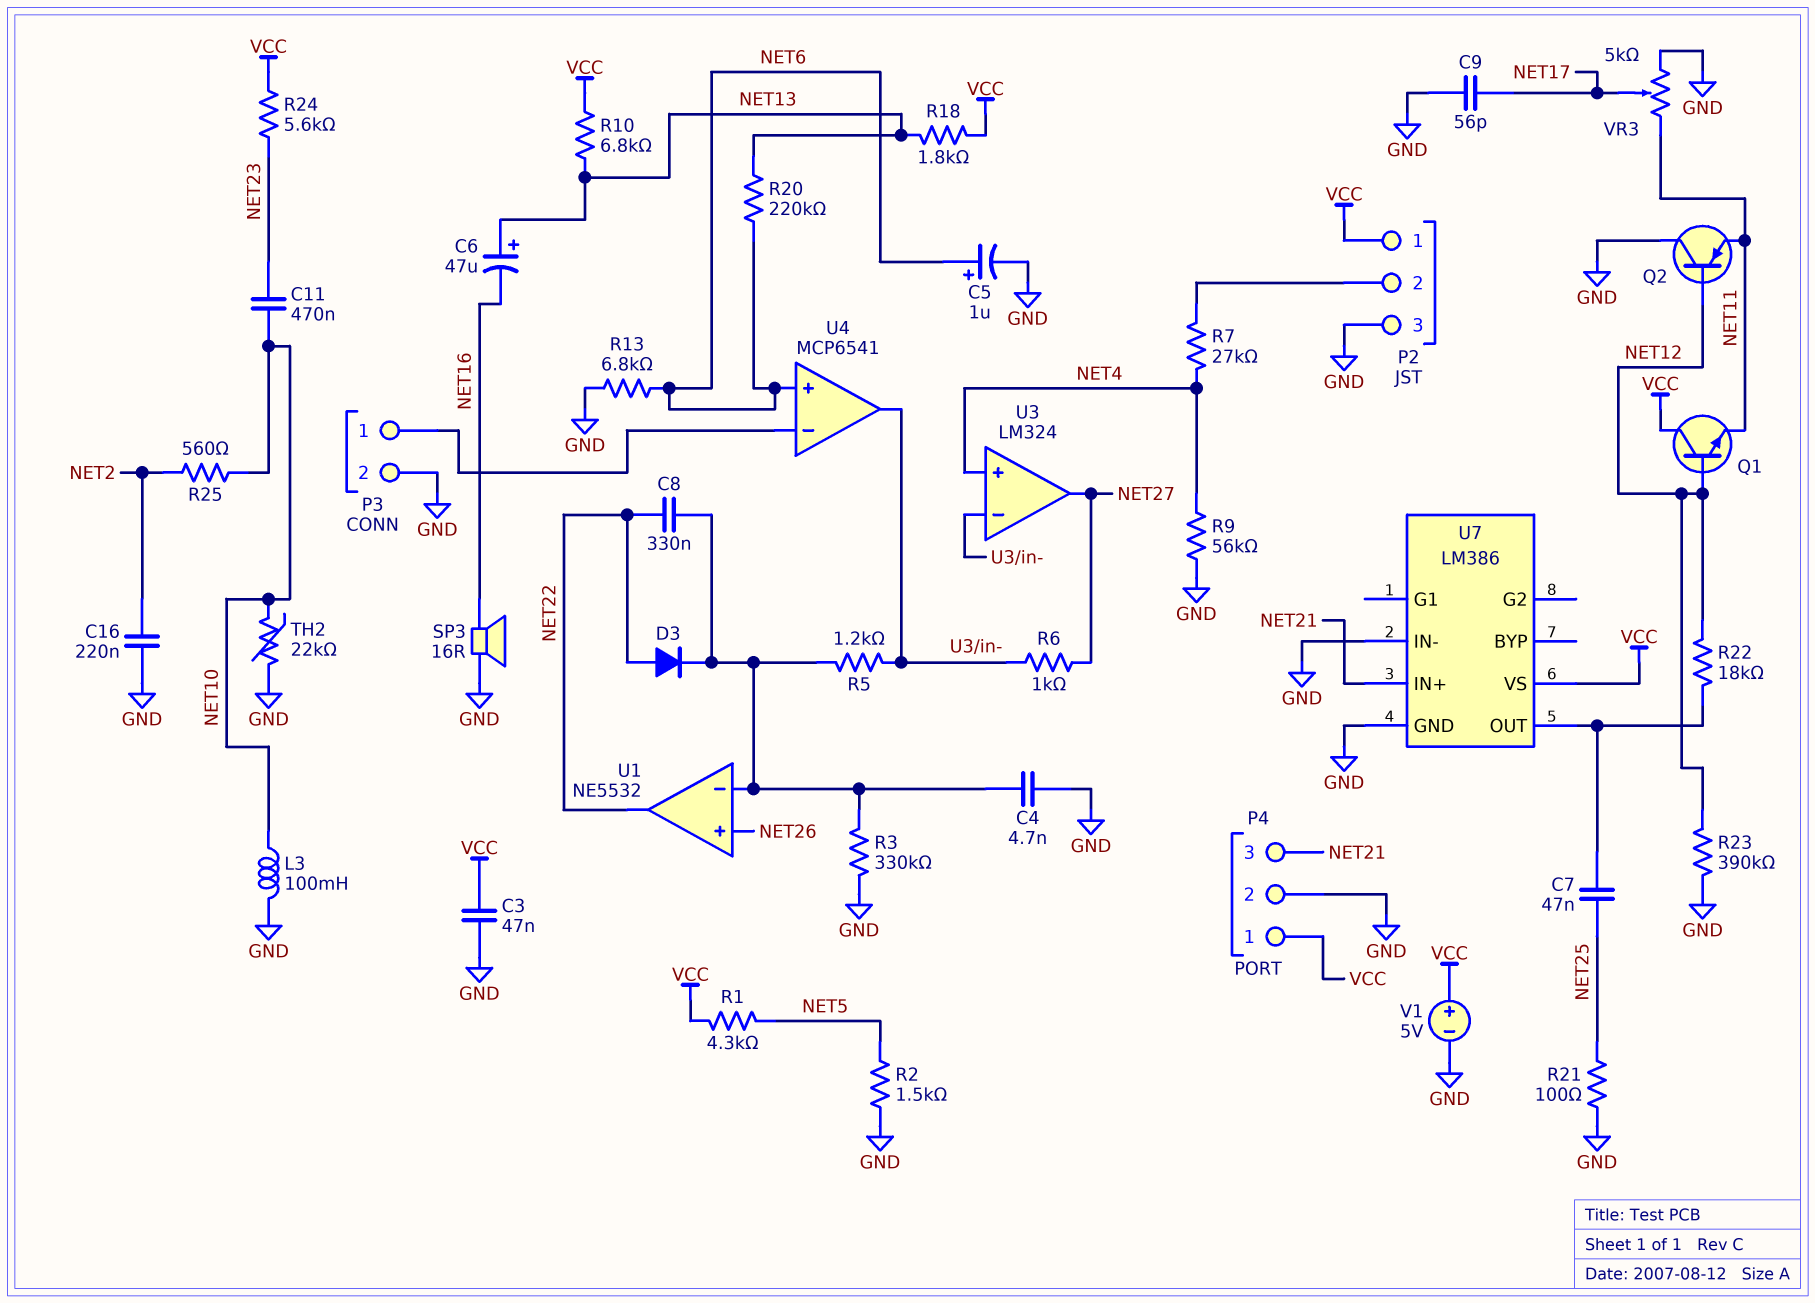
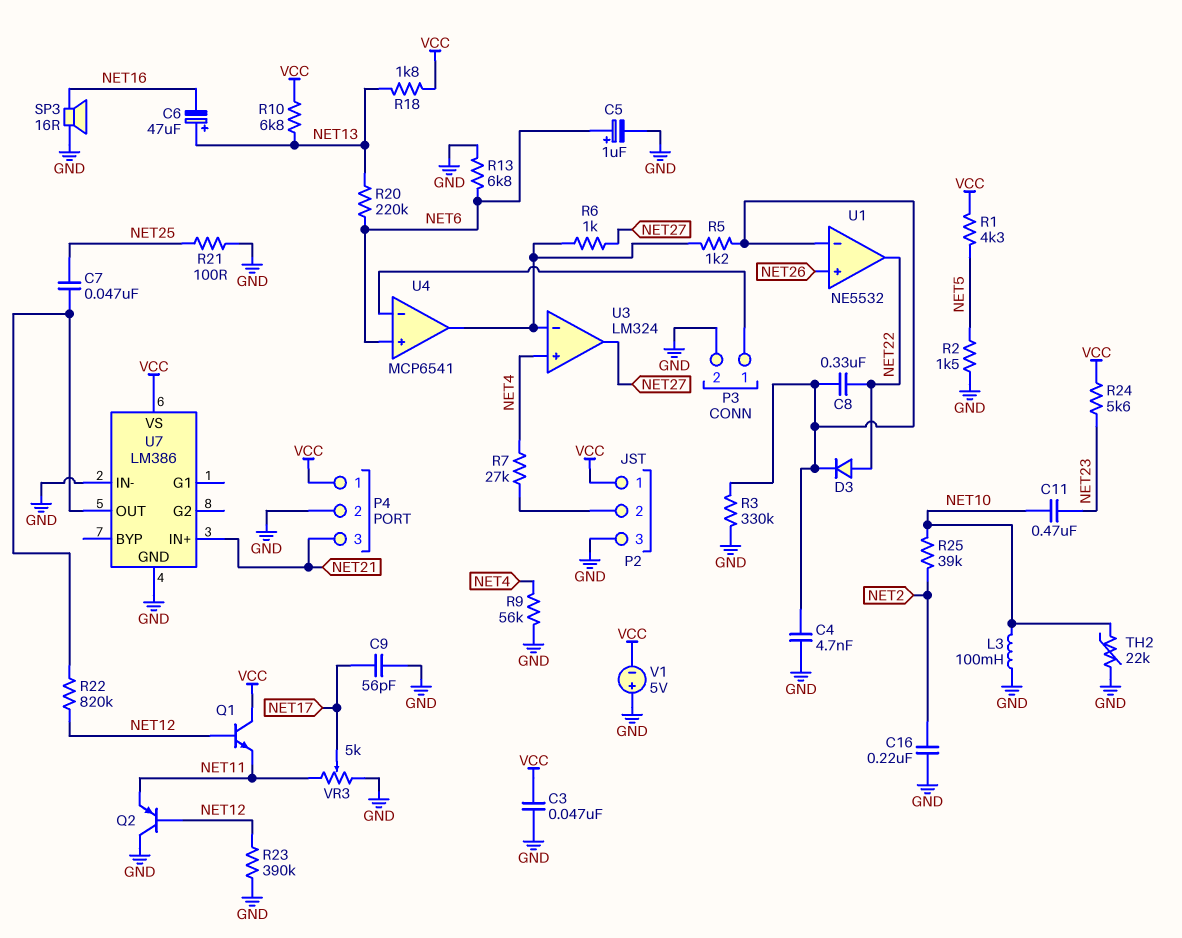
R22: 18k (NET12, U7/OUT) -> 820k (NET12, U7/OUT)
R25: 560 (NET2, NET10) -> 39k (NET2, NET10)
V1: 5V (plus VCC, minus GND) -> 5V (plus GND, minus VCC)

